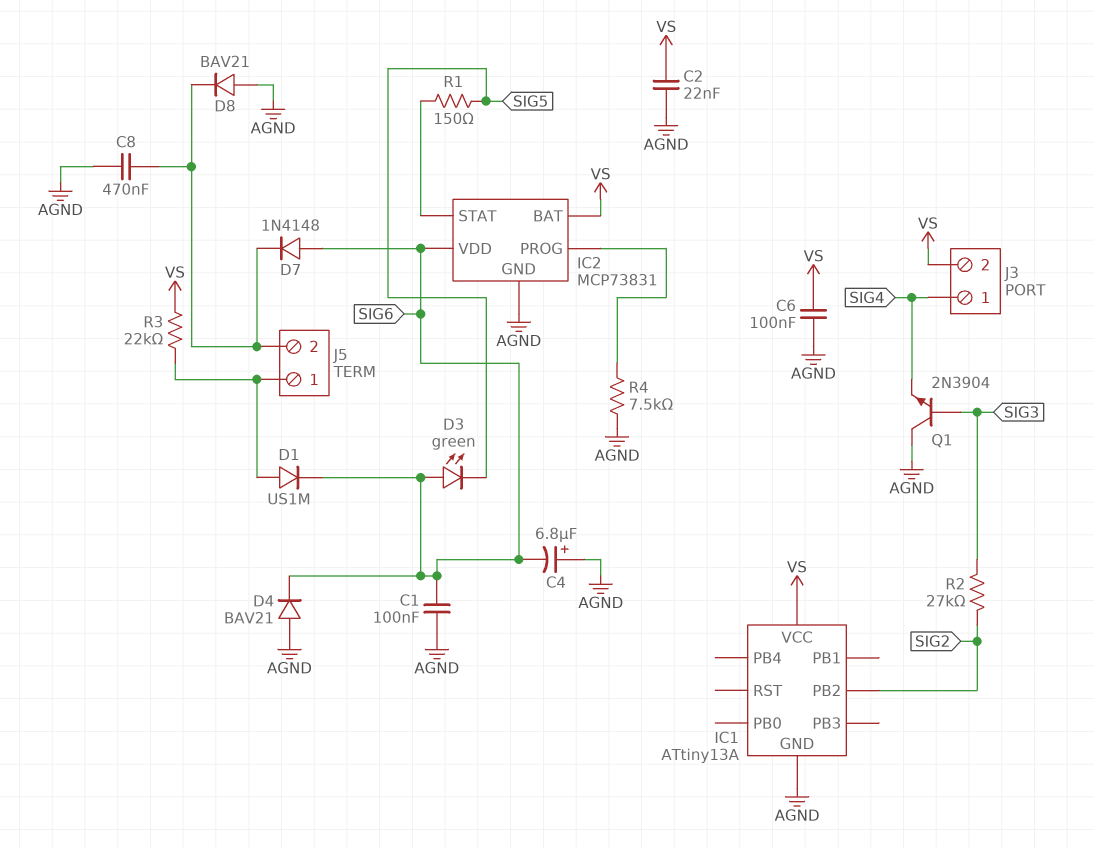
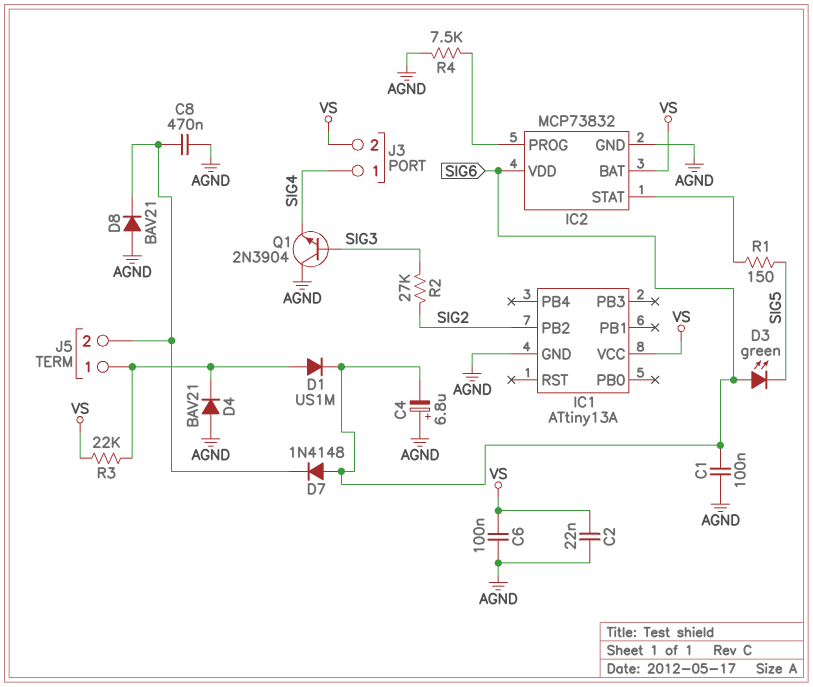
D4: diode BAV21 (A AGND, K SIG6) -> diode BAV21 (A AGND, K J5/1)
IC2: MCP73831 -> MCP73832

